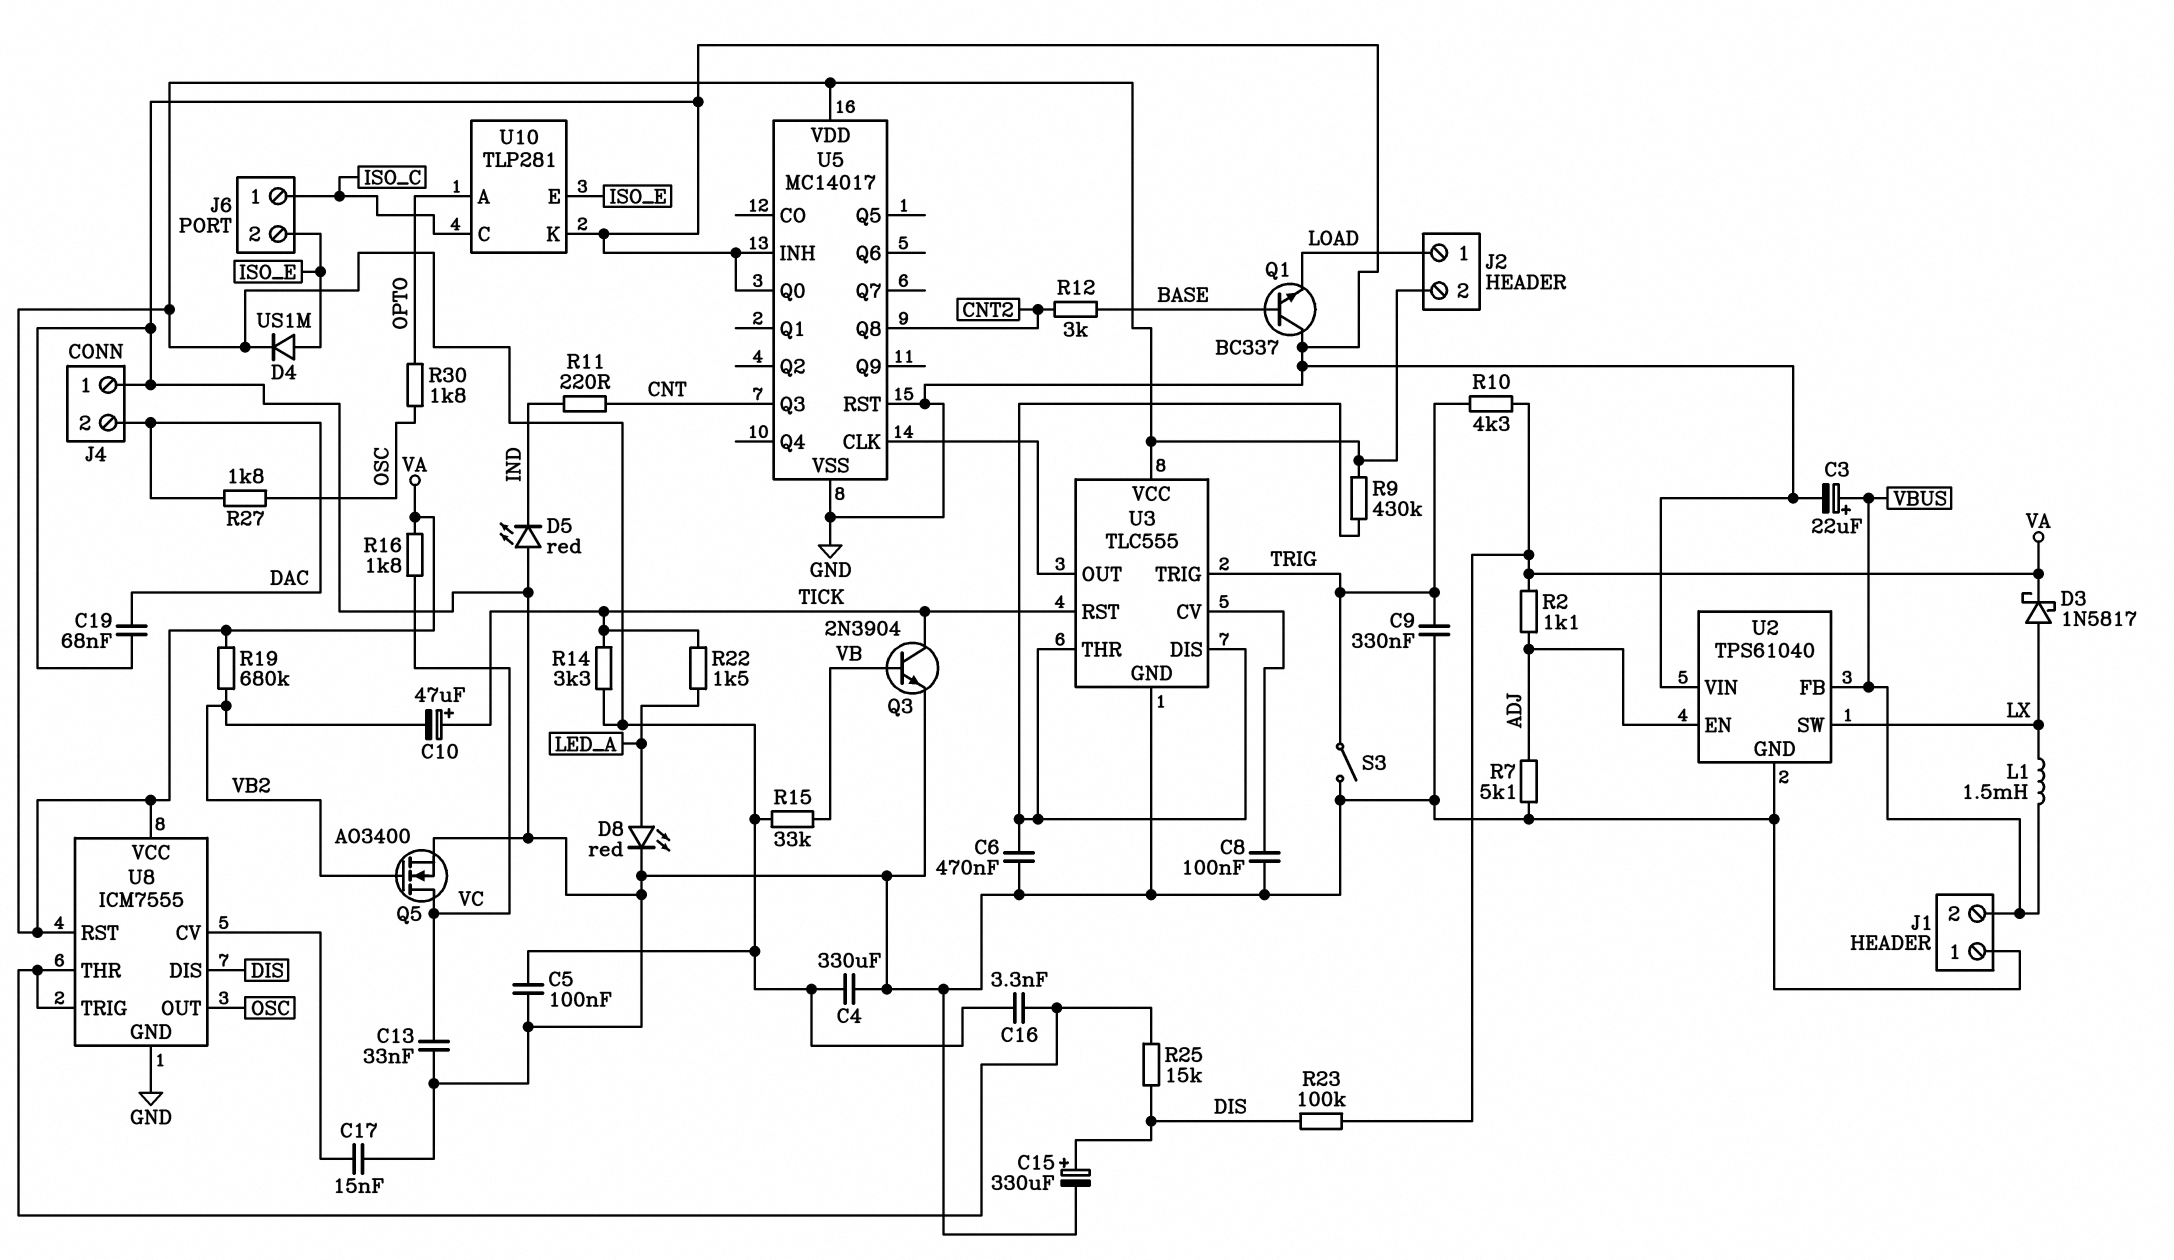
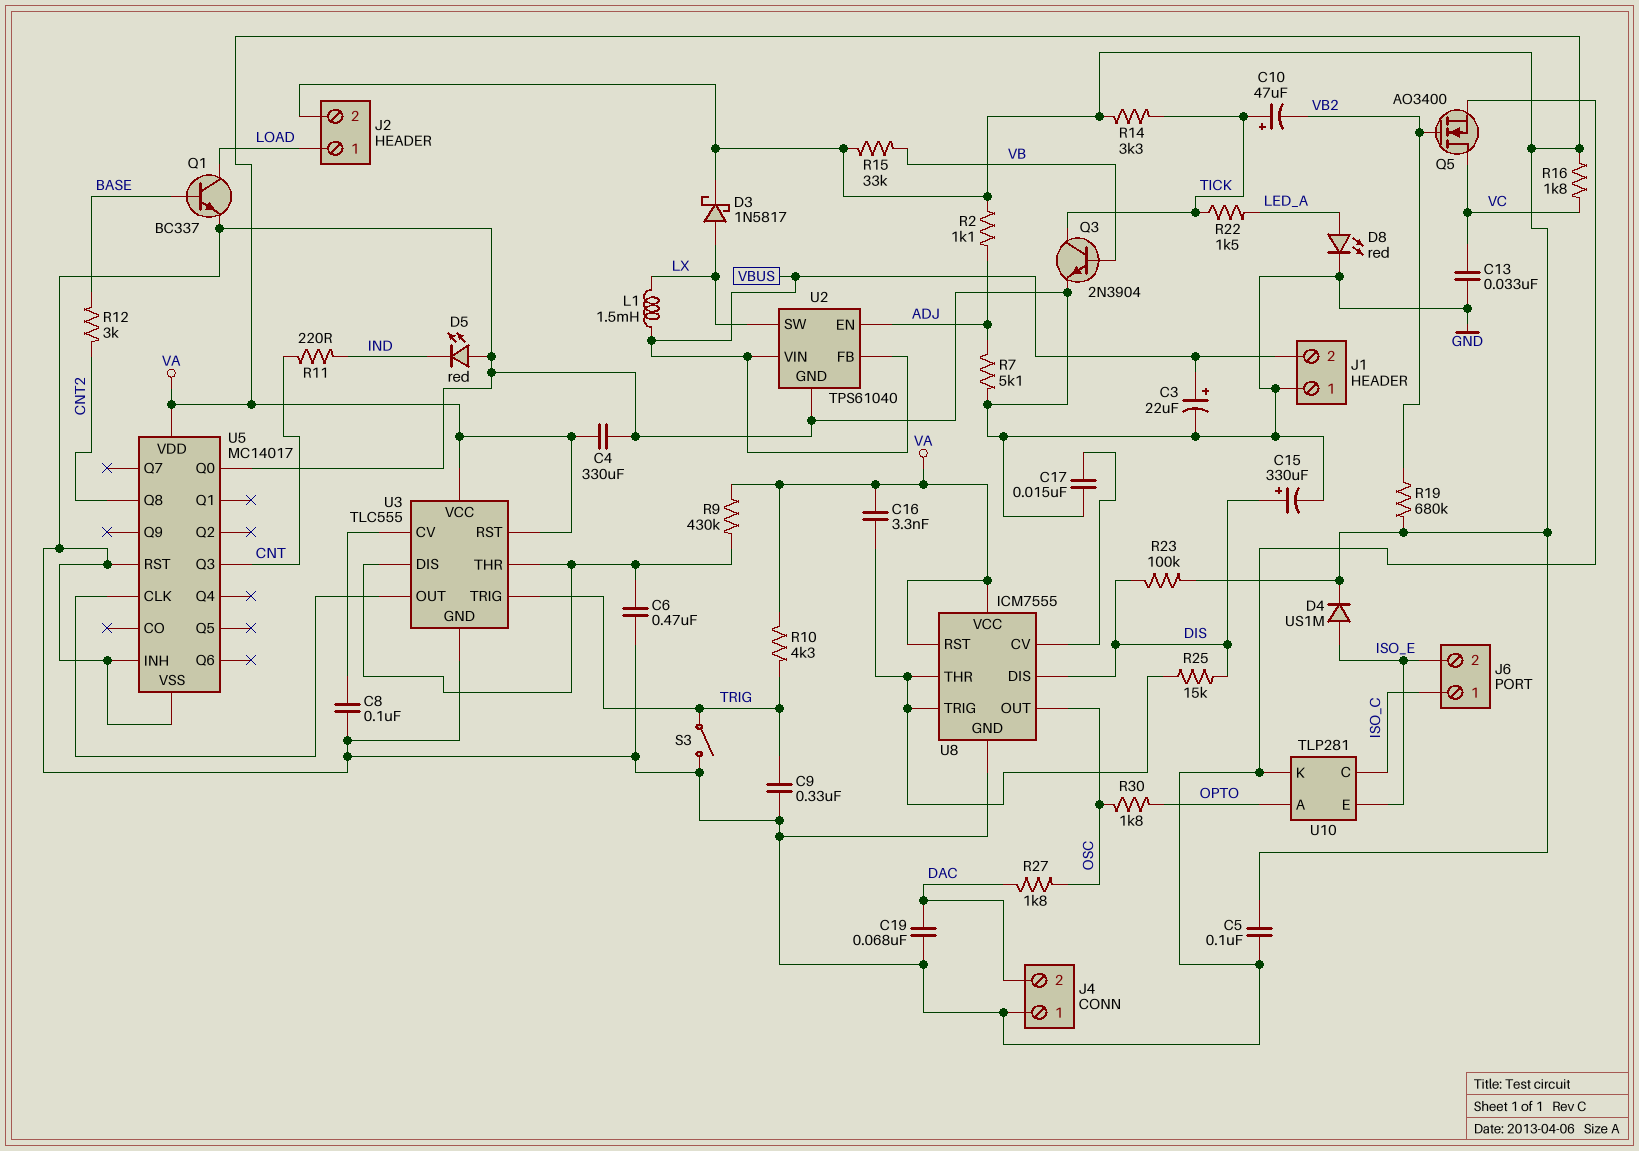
Q1: NPN BC337 (B BASE, C GND, E LOAD) -> NPN BC337 (B BASE, C LOAD, E GND)
U2 pin VIN: GND -> VBUS
U3 pin RST: TICK -> VA

